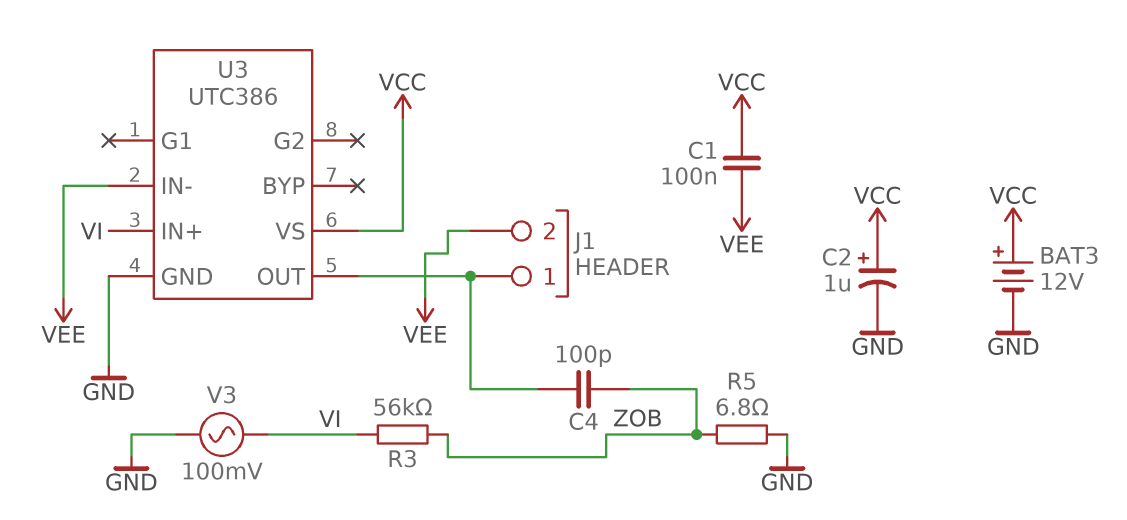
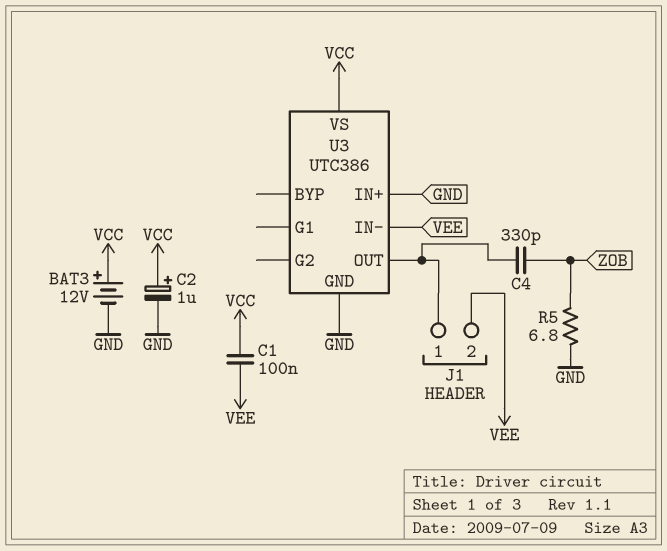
C4: 100pF (J1/1, ZOB) -> 330pF (J1/1, ZOB)
R3: 56k (VI, ZOB) -> none
U3 pin IN+: VI -> GND
V3: AC 100mV (GND, VI) -> none

